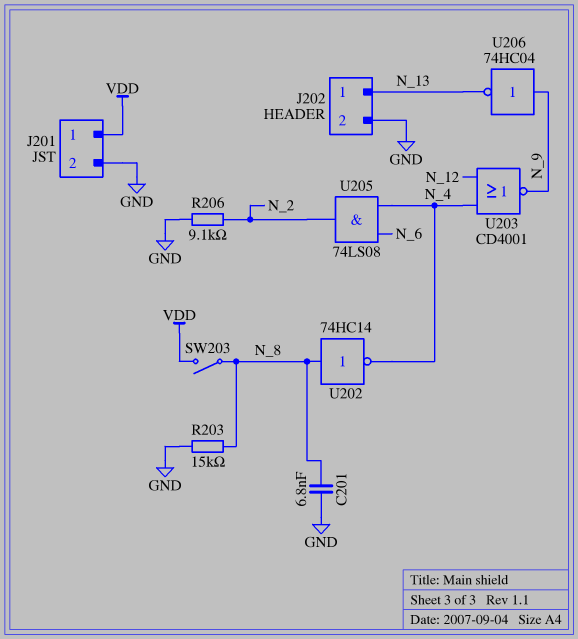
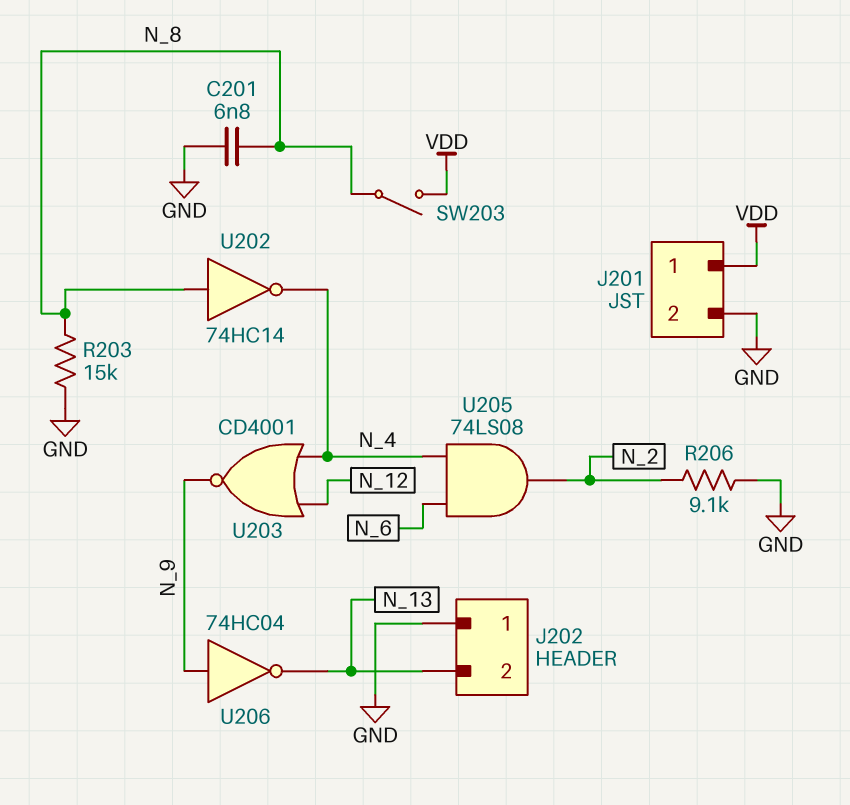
J202 pin 1: N_13 -> GND
J202 pin 2: GND -> N_13

